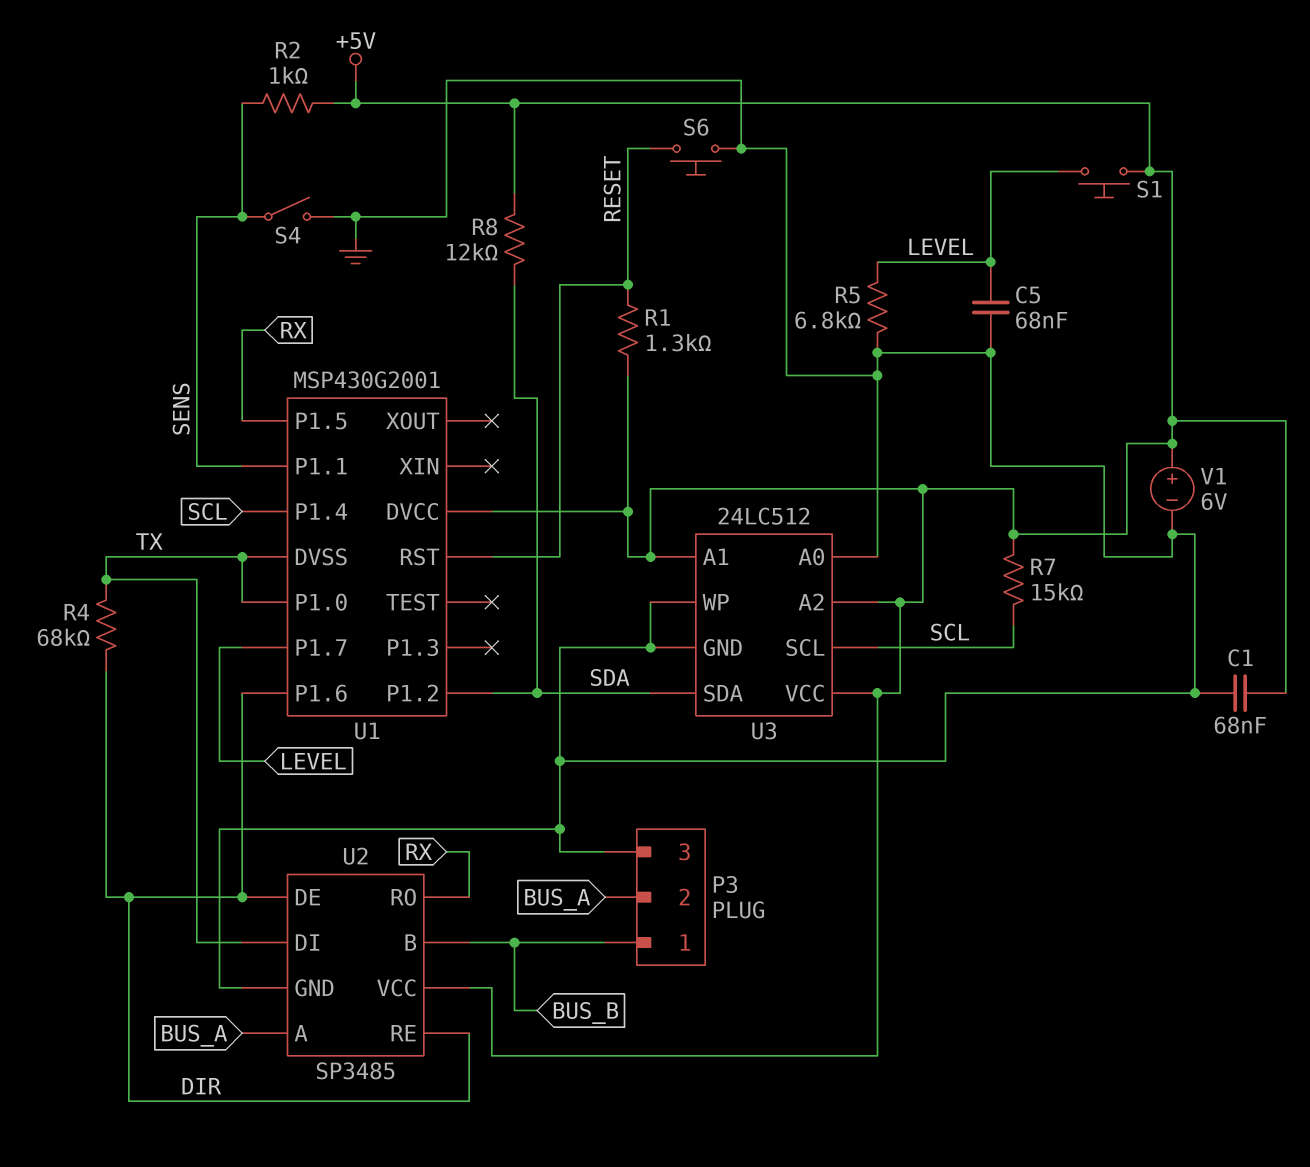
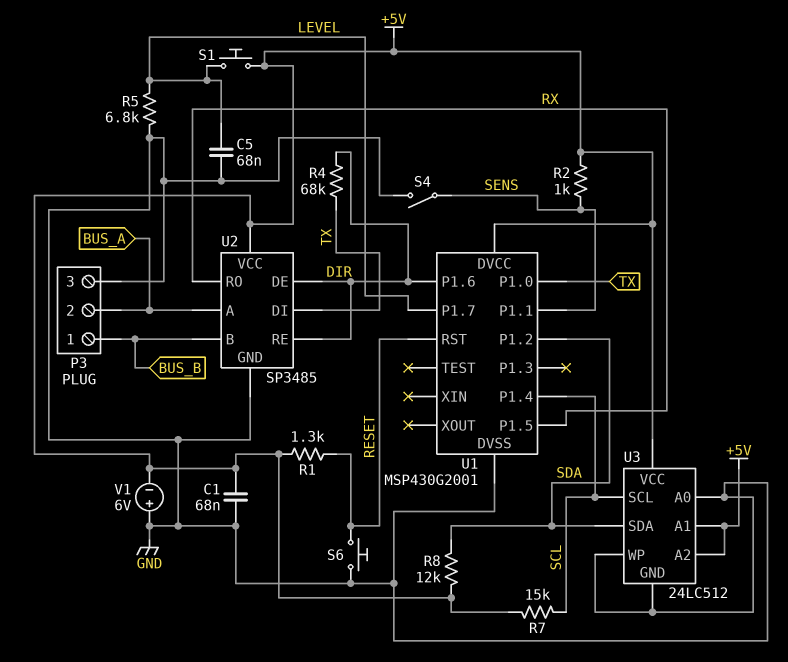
U1 pin DVSS: TX -> GND
V1: 6V (plus +5V, minus GND) -> 6V (plus GND, minus +5V)

